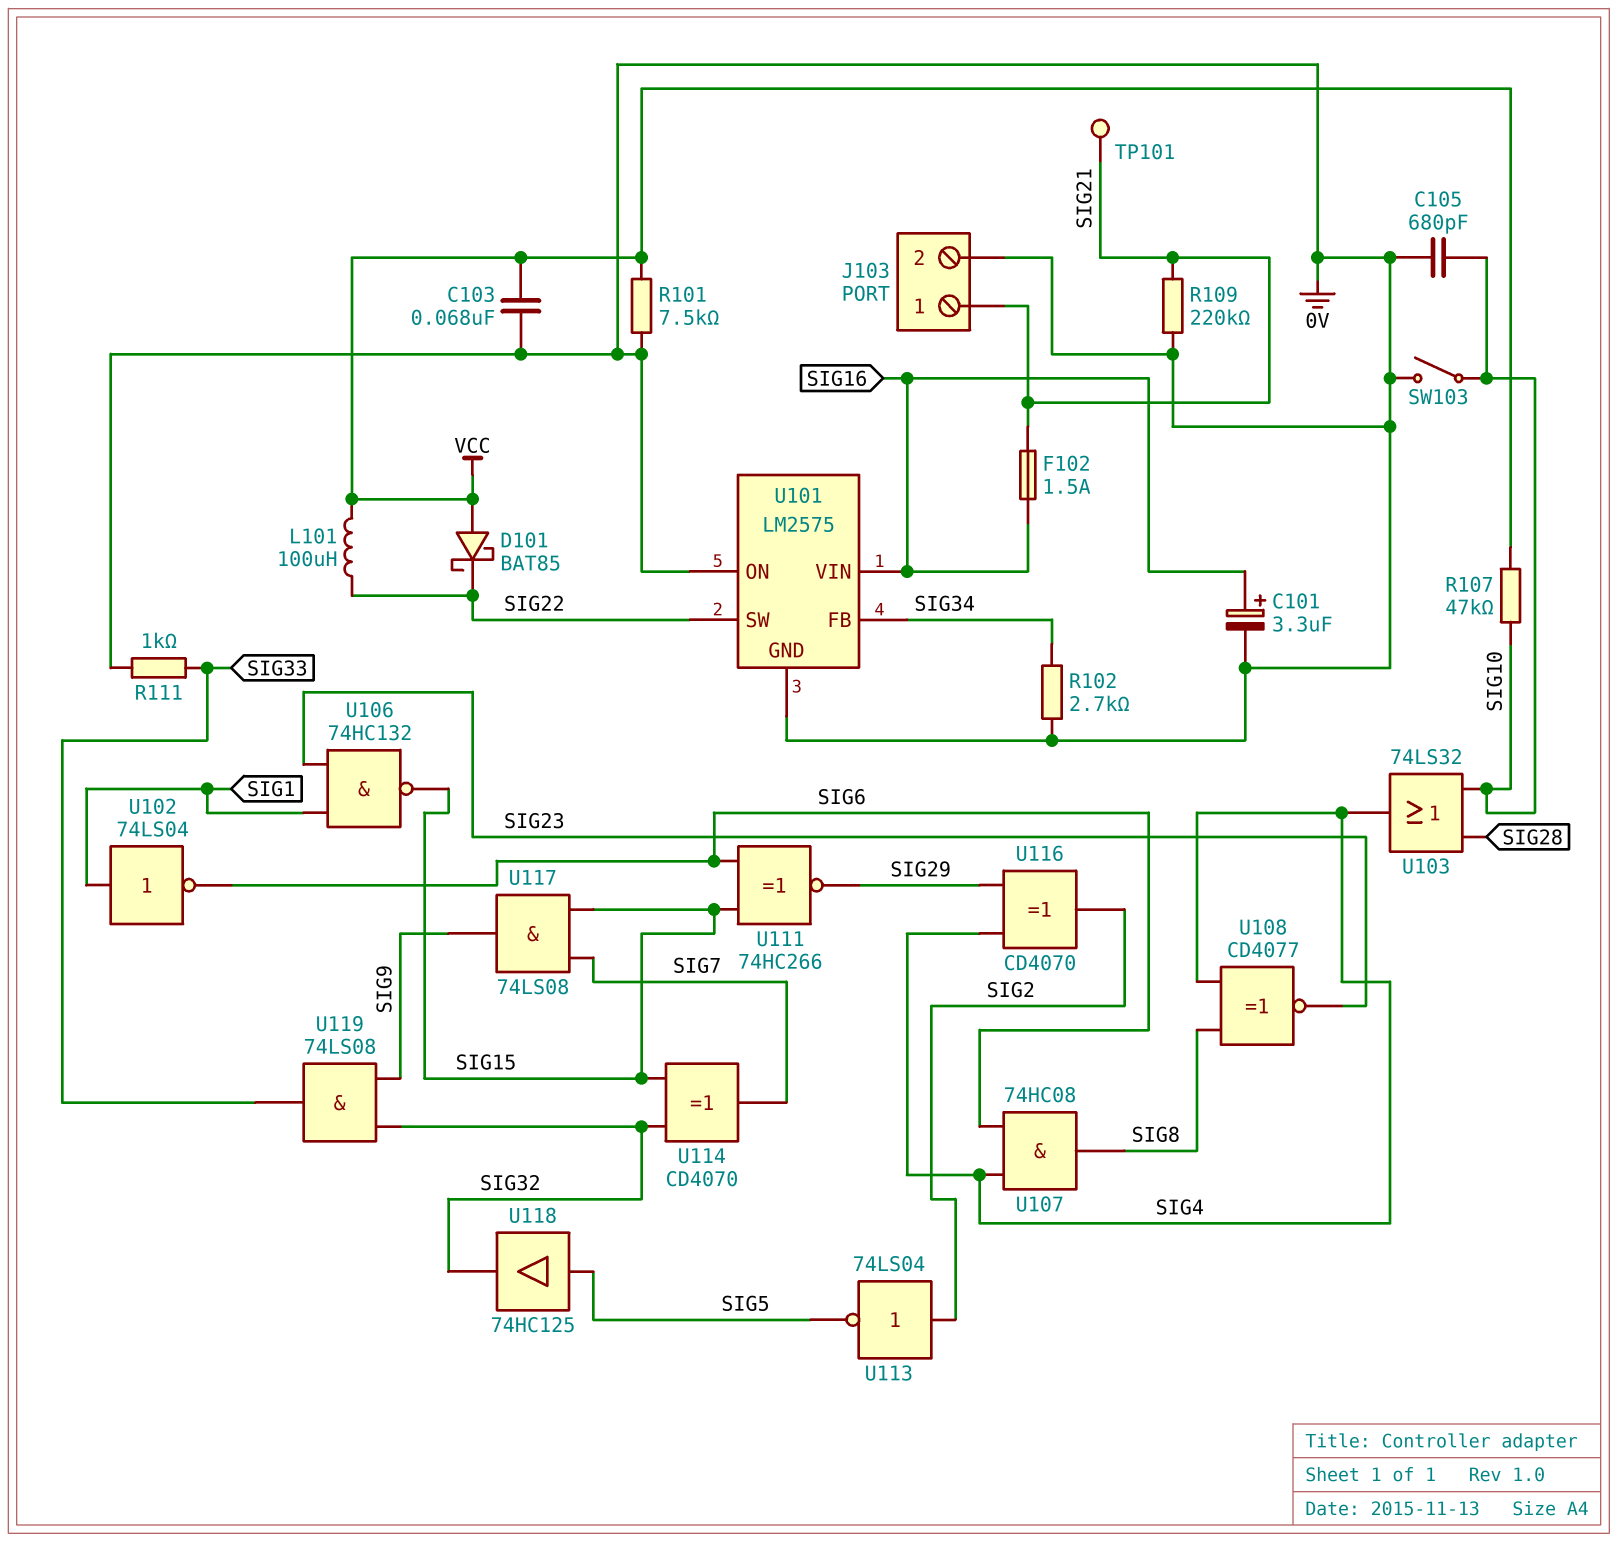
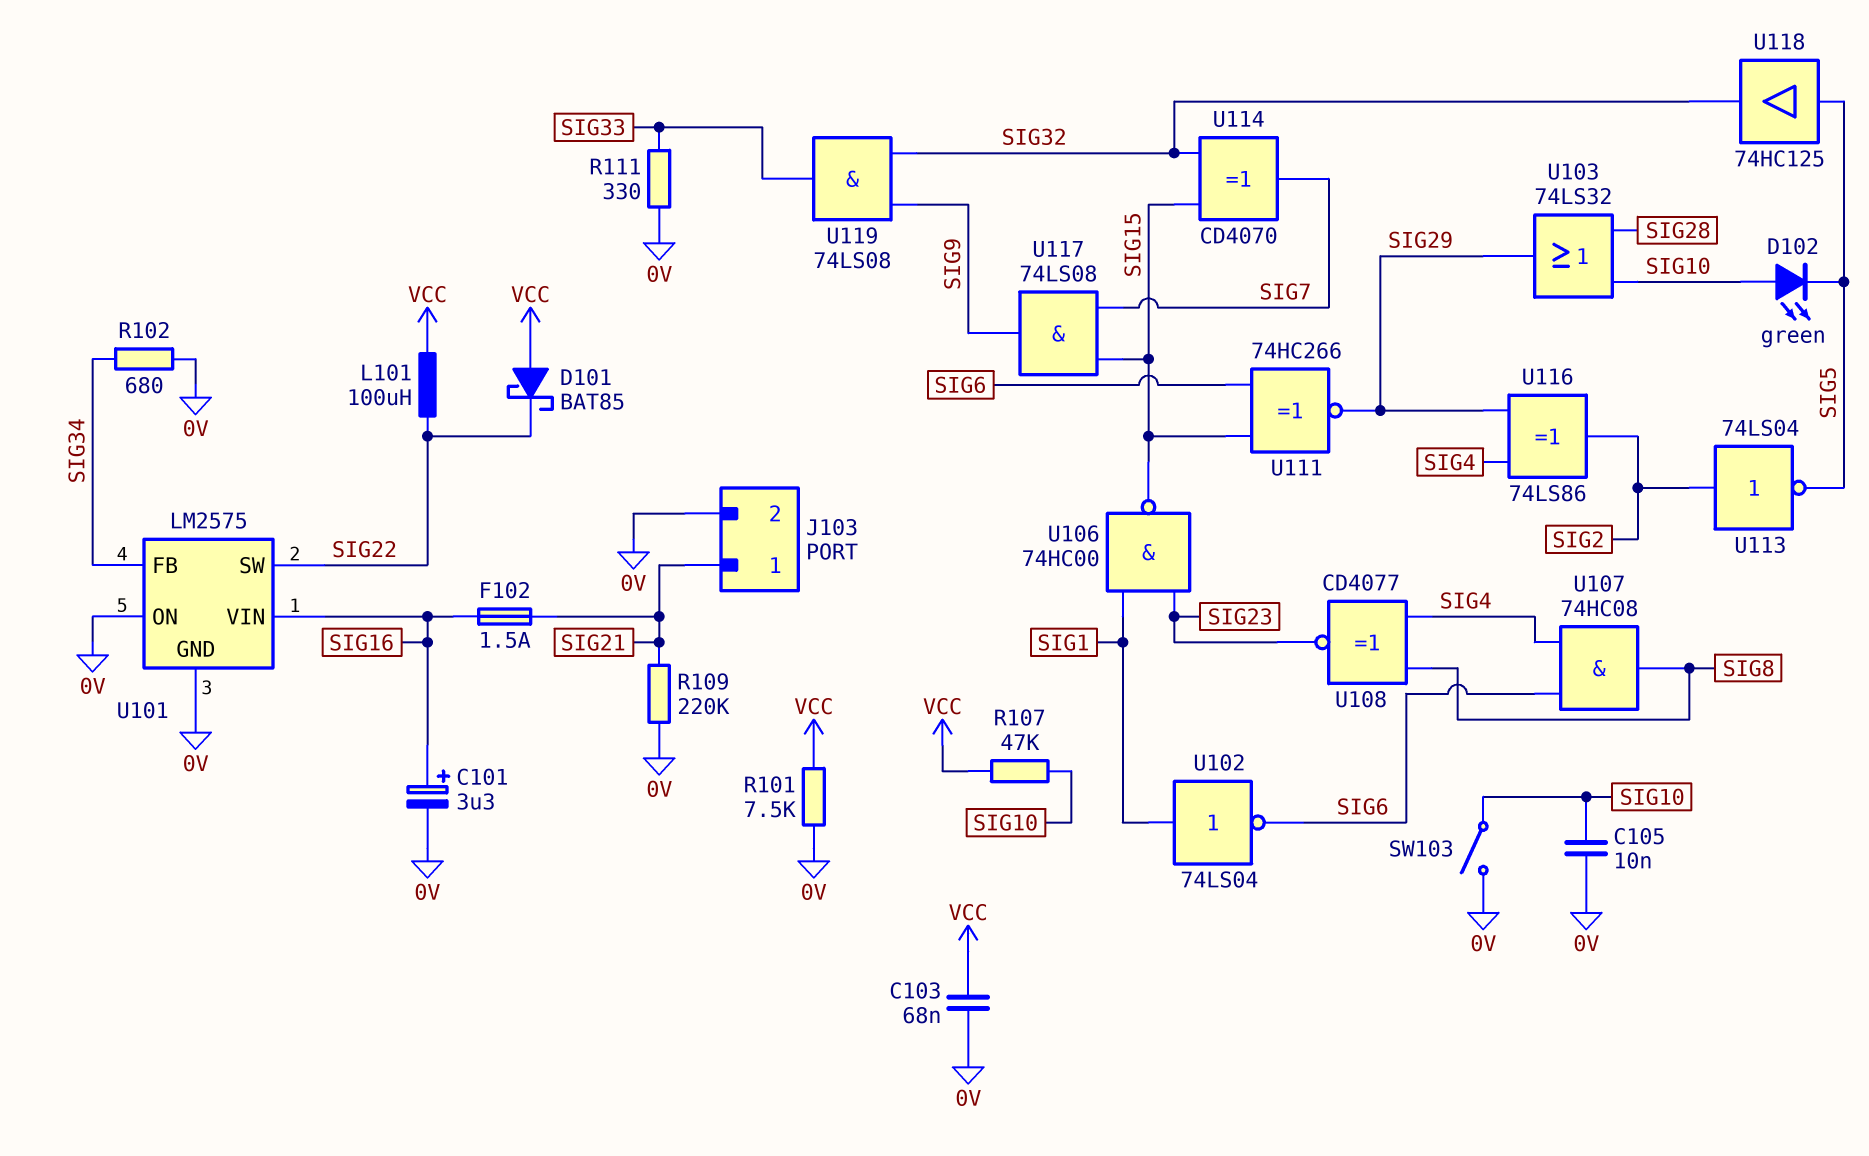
C105: 680pF (0V, SIG10) -> 10nF (0V, SIG10)
D102: none -> LED green (A SIG10, K SIG5)
R102: 2.7k (0V, SIG34) -> 680 (0V, SIG34)
R111: 1k (0V, SIG33) -> 330 (0V, SIG33)
TP101: test point (SIG21) -> none
U103: OR 74LS32 (in SIG10, in SIG28, out SIG4) -> OR 74LS32 (in SIG10, in SIG28, out SIG29)
U106: NAND 74HC132 (in SIG1, in SIG23, out SIG15) -> NAND 74HC00 (in SIG1, in SIG23, out SIG15)
U116: XOR CD4070 (in SIG4, in SIG29, out SIG2) -> XOR 74LS86 (in SIG4, in SIG29, out SIG2)

